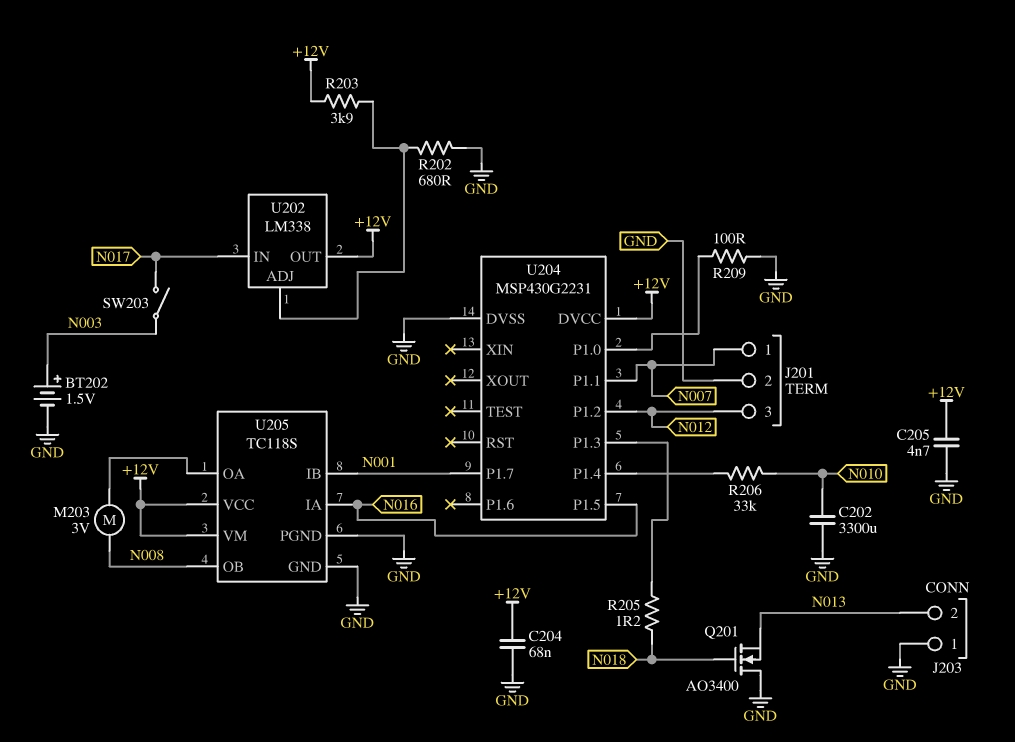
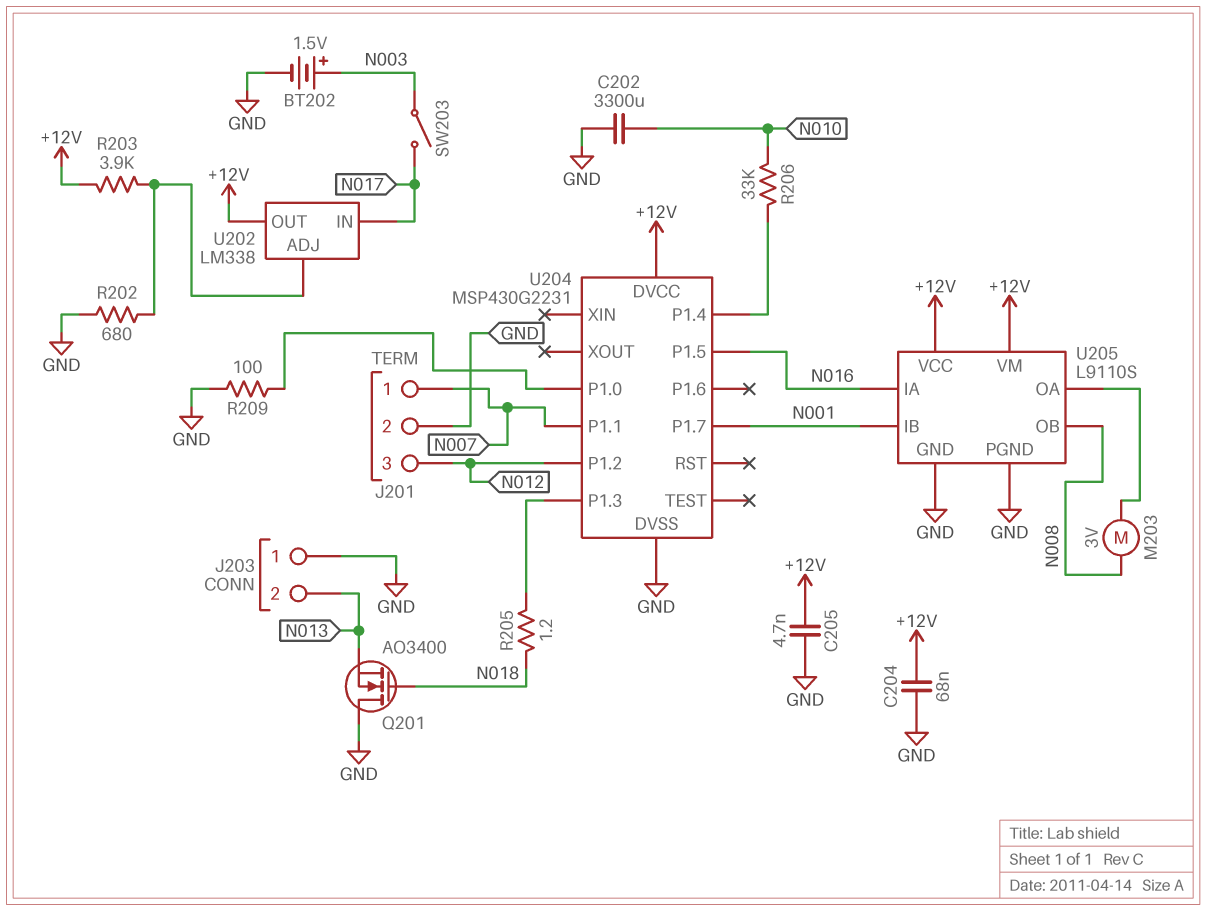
U205: TC118S -> L9110S

